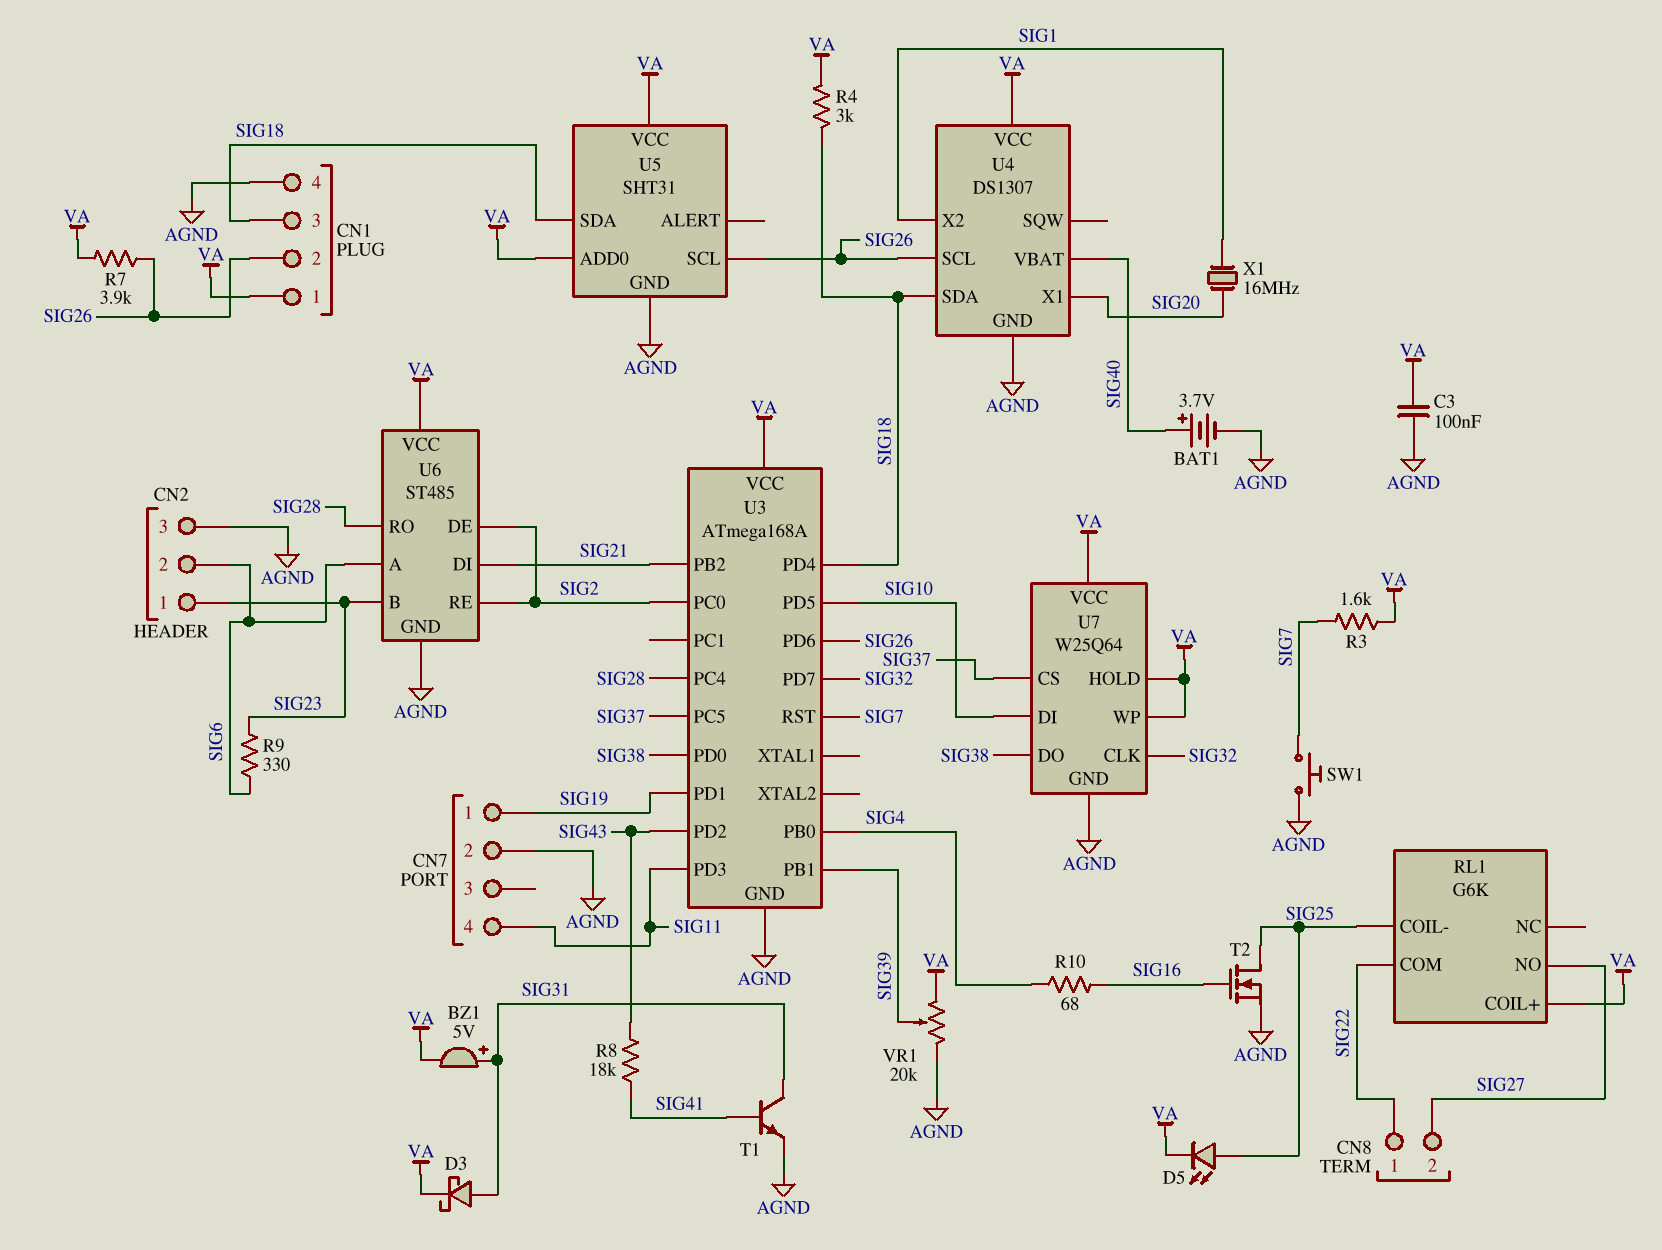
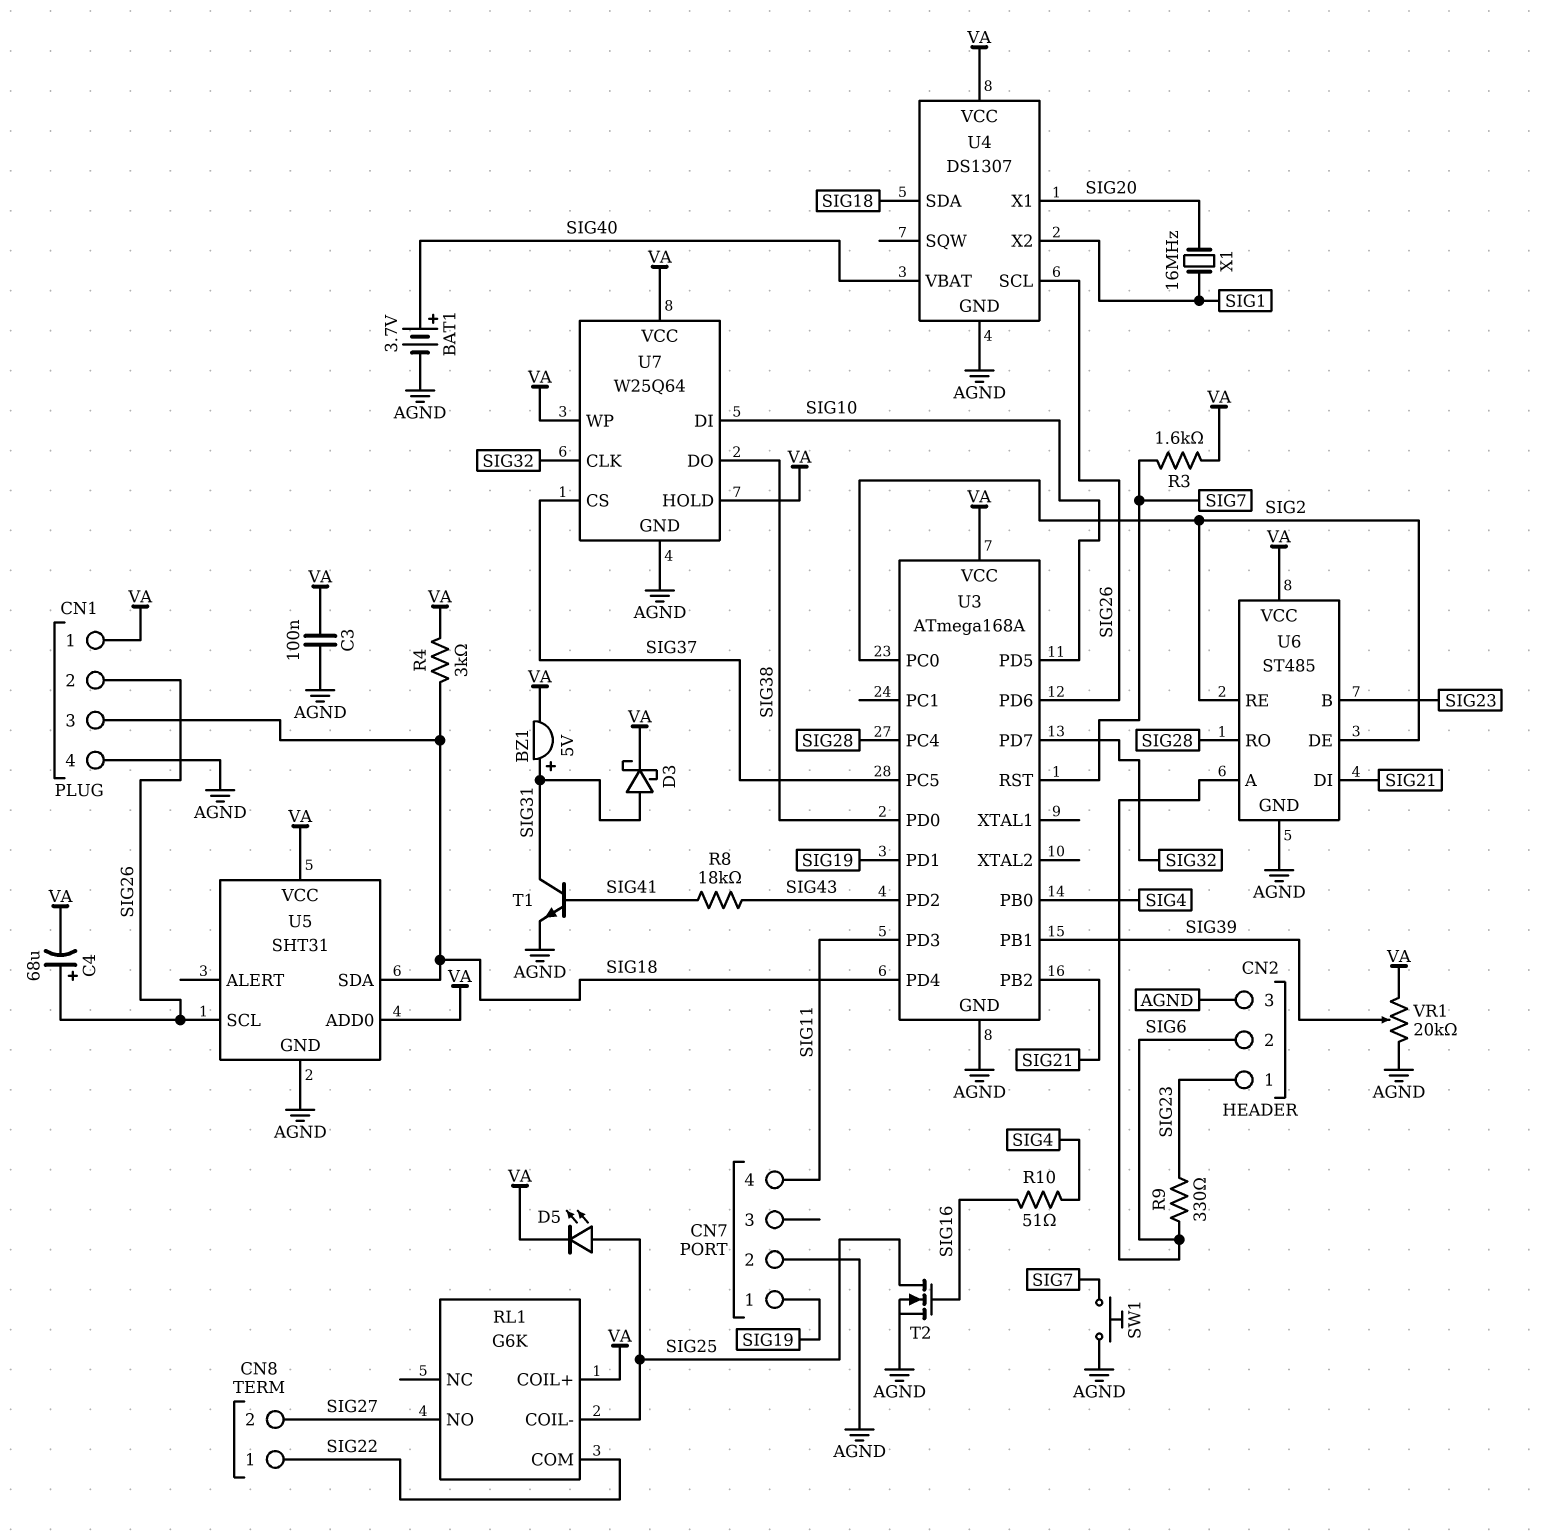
C4: none -> 68uF (plus SIG26, minus VA)
R7: 3.9k (SIG26, VA) -> none
R10: 68 (SIG4, SIG16) -> 51 (SIG4, SIG16)

